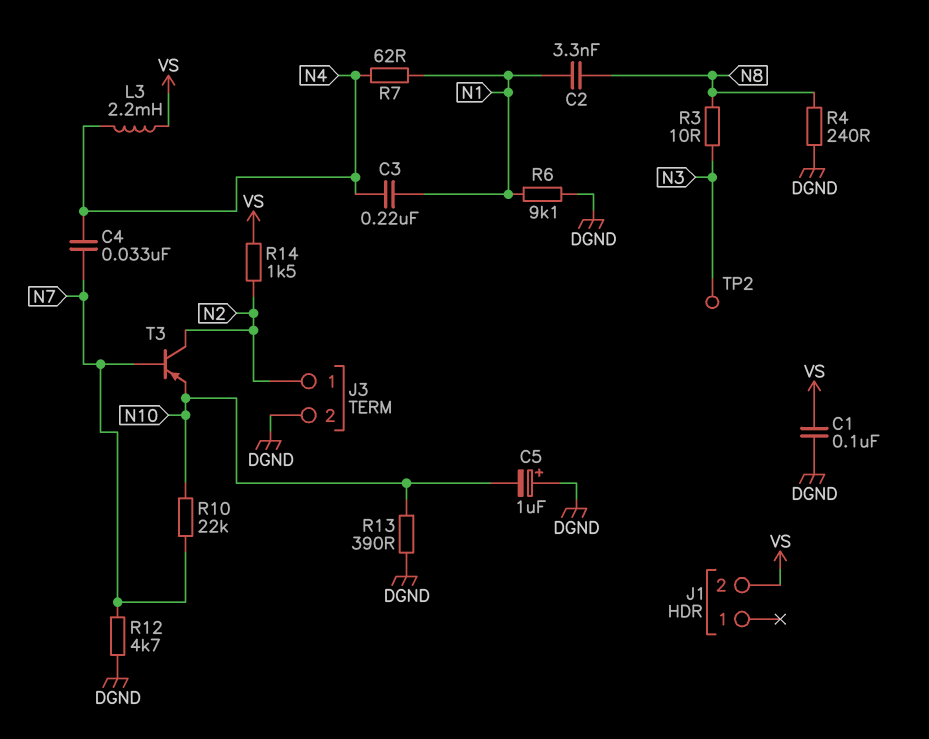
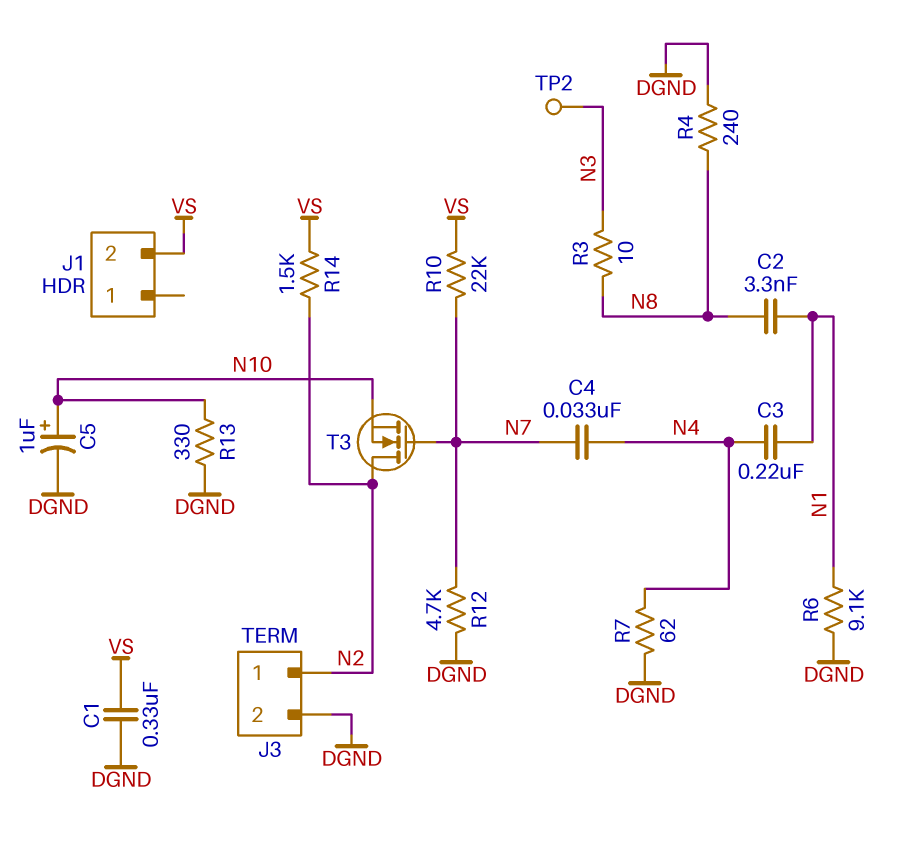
C1: 100nF (DGND, VS) -> 330nF (DGND, VS)
C5: 1uF (plus DGND, minus N10) -> 1uF (plus N10, minus DGND)
L3: 2.2mH (N4, VS) -> none
R7: 62 (N1, N4) -> 62 (DGND, N4)
R10: 22k (N7, N10) -> 22k (N7, VS)
R13: 390 (DGND, N10) -> 330 (DGND, N10)
T3: PNP (B N7, C N2, E N10) -> NMOS (G N7, D N2, S N10)

